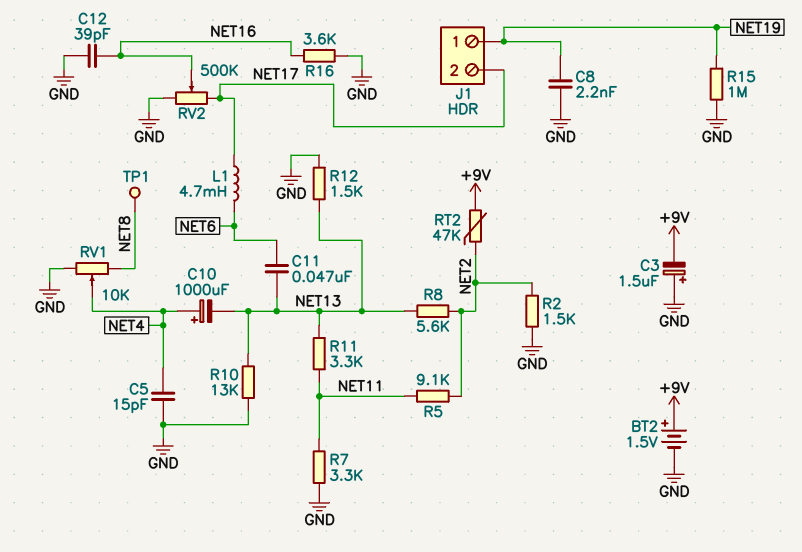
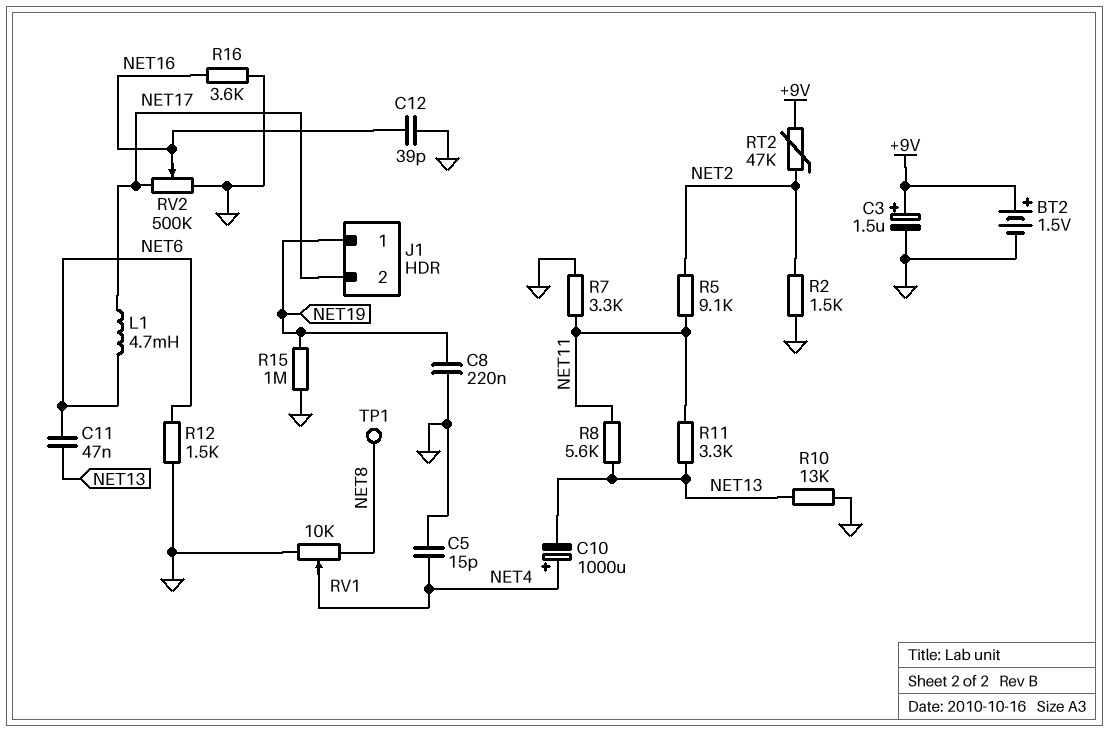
C3: 1.5uF (plus GND, minus +9V) -> 1.5uF (plus +9V, minus GND)
C8: 2.2nF (GND, NET19) -> 220nF (GND, NET19)
R8: 5.6k (NET2, NET13) -> 5.6k (NET11, NET13)
R12: 1.5k (GND, NET13) -> 1.5k (GND, NET6)

